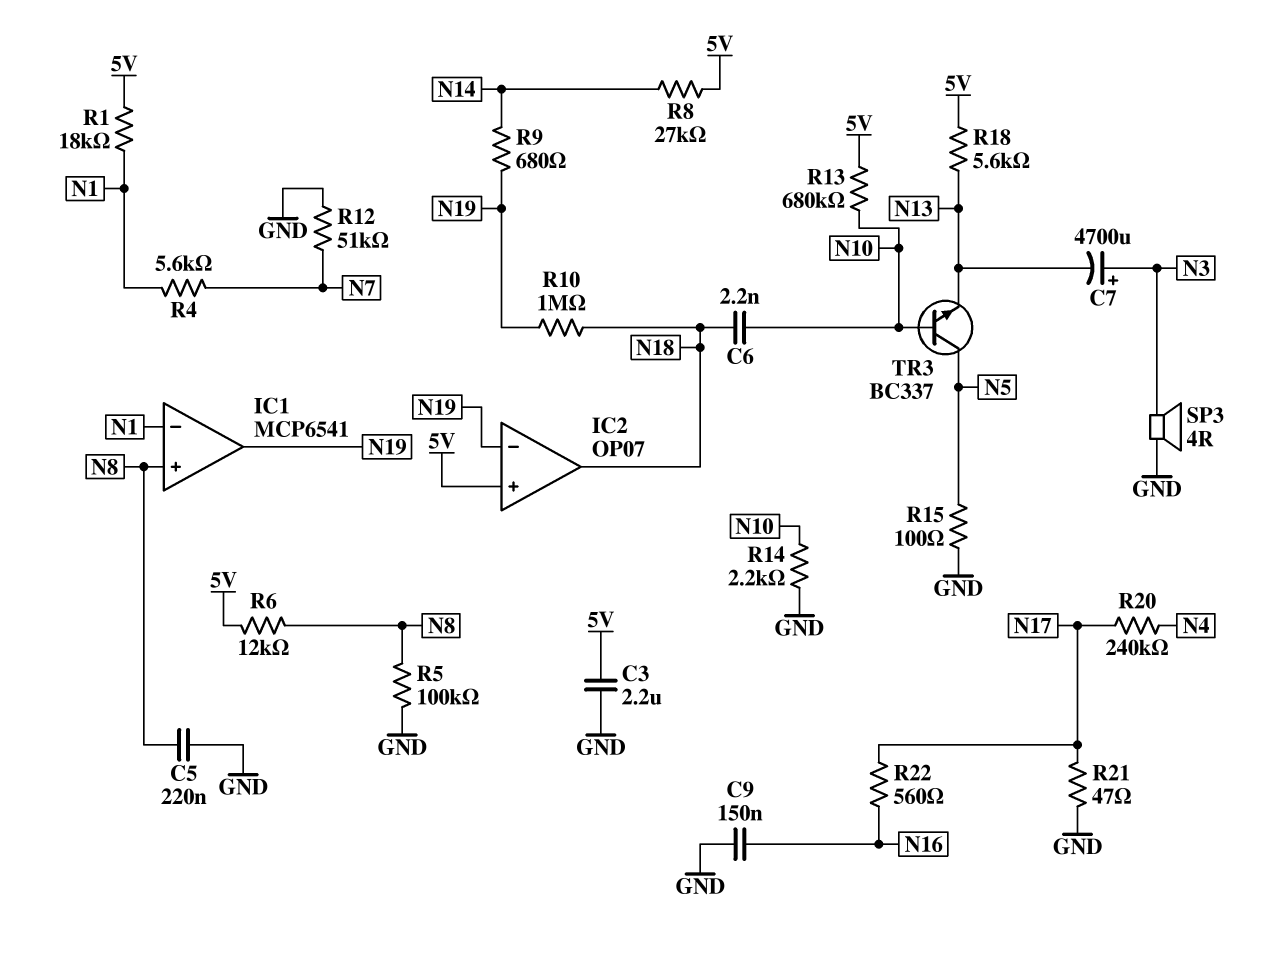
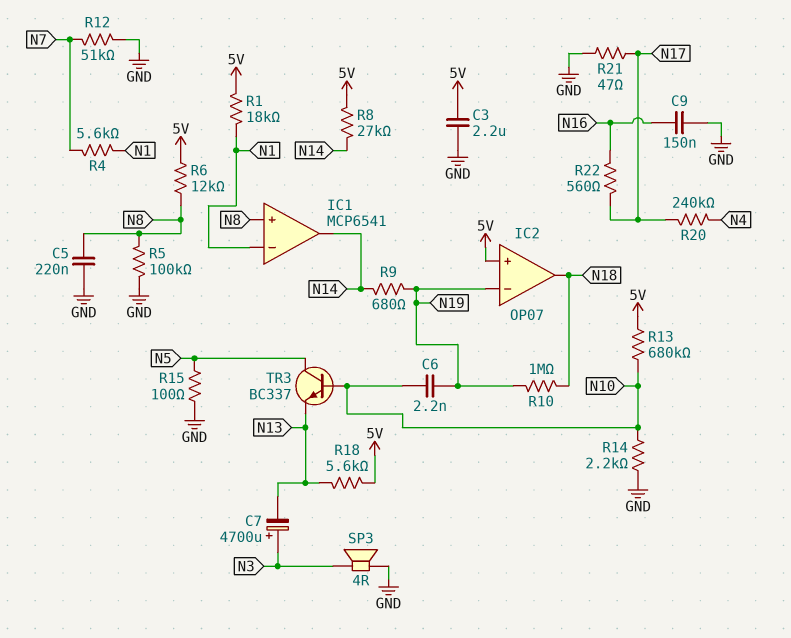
C6: 2.2nF (N10, N18) -> 2.2nF (N10, N19)
IC1 pin out: N19 -> N14

